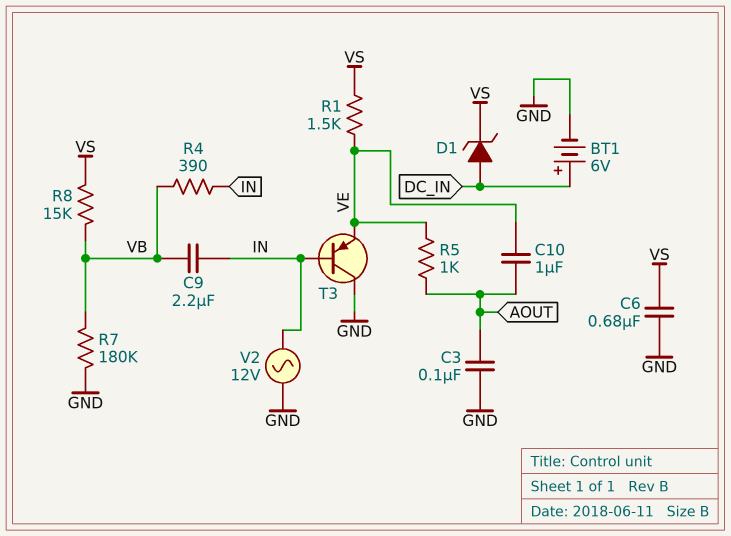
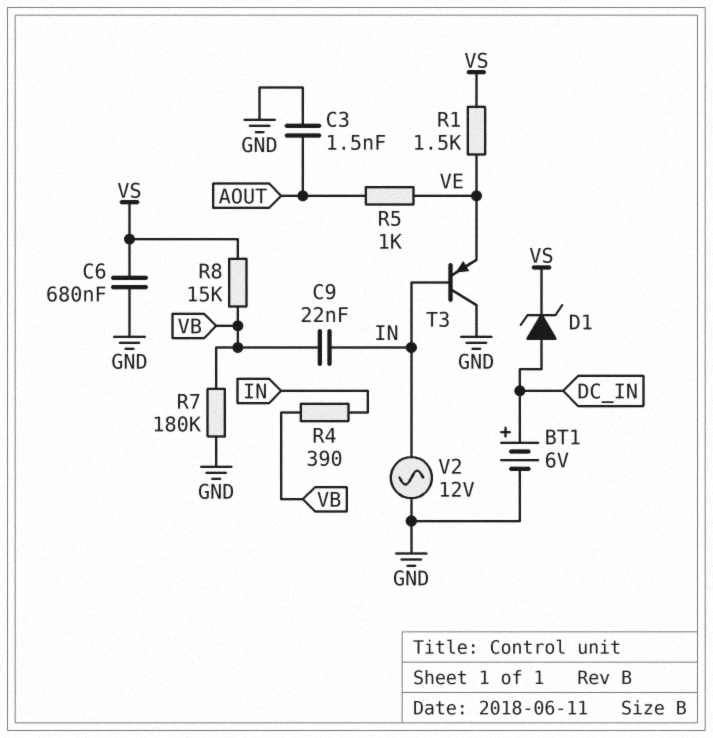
C3: 100nF (AOUT, GND) -> 1.5nF (AOUT, GND)
C9: 2.2uF (IN, VB) -> 22nF (IN, VB)
C10: 1uF (AOUT, VE) -> none

